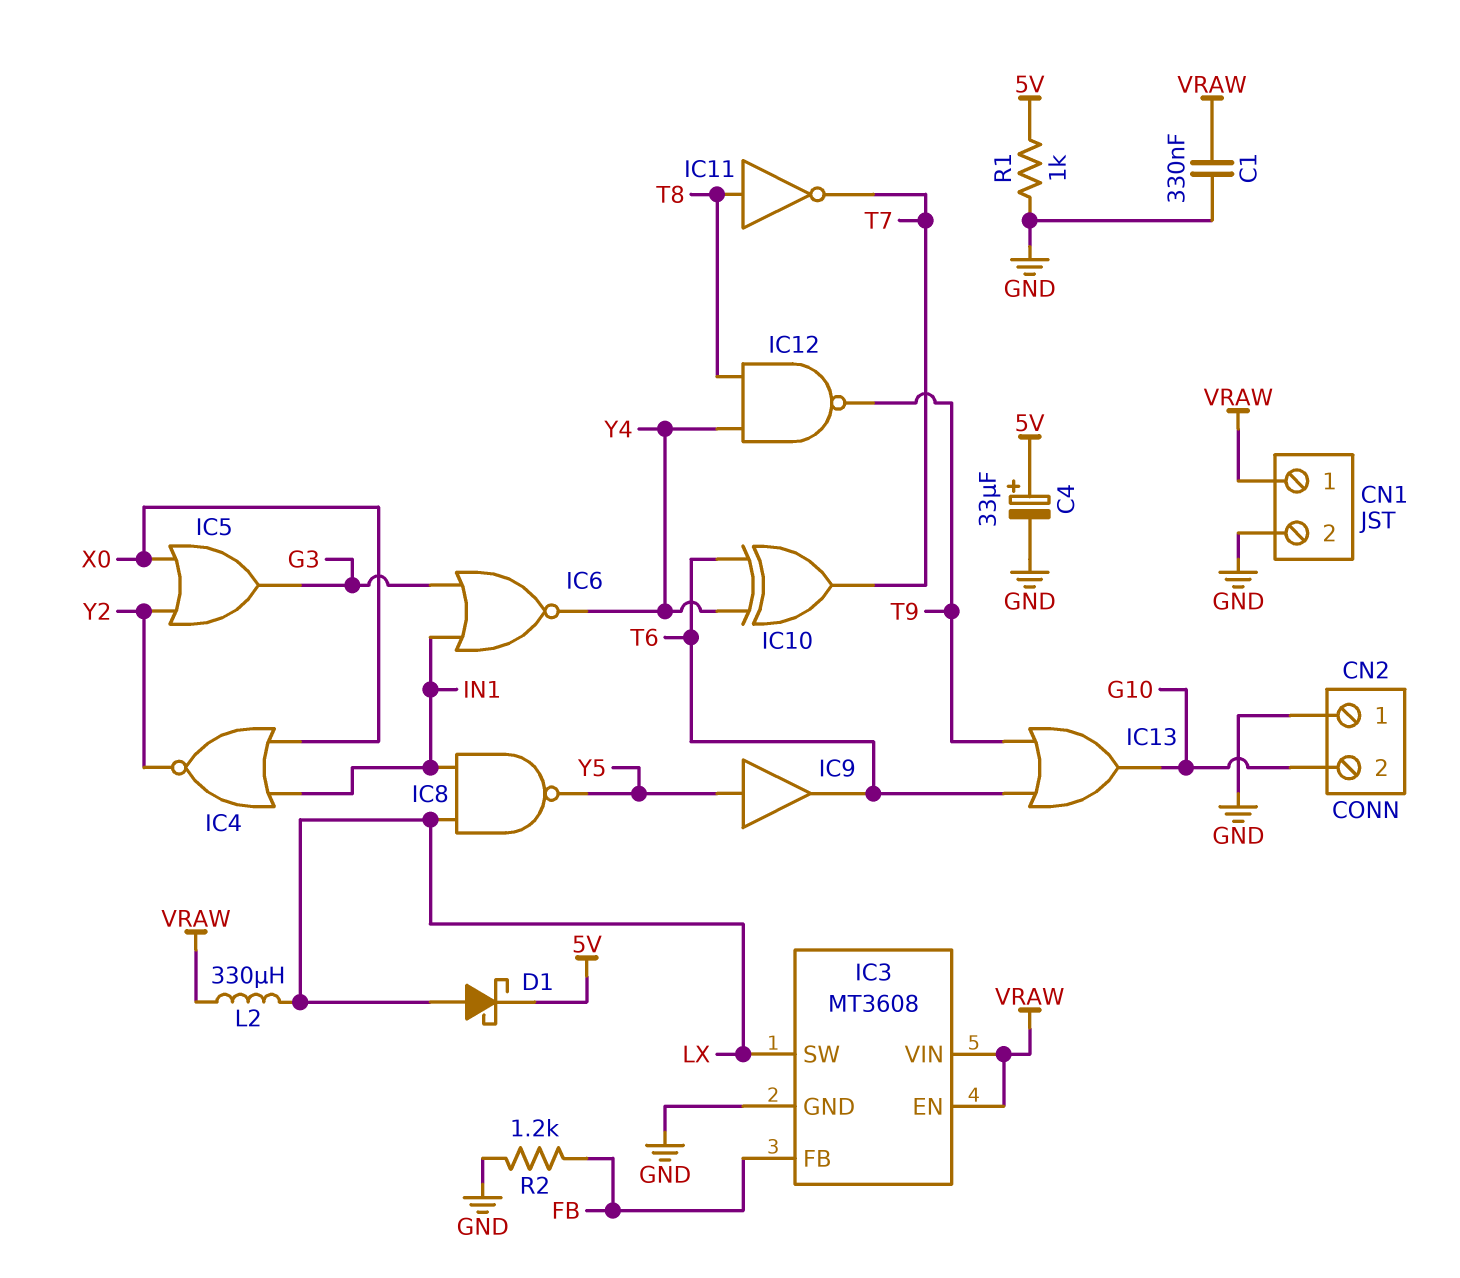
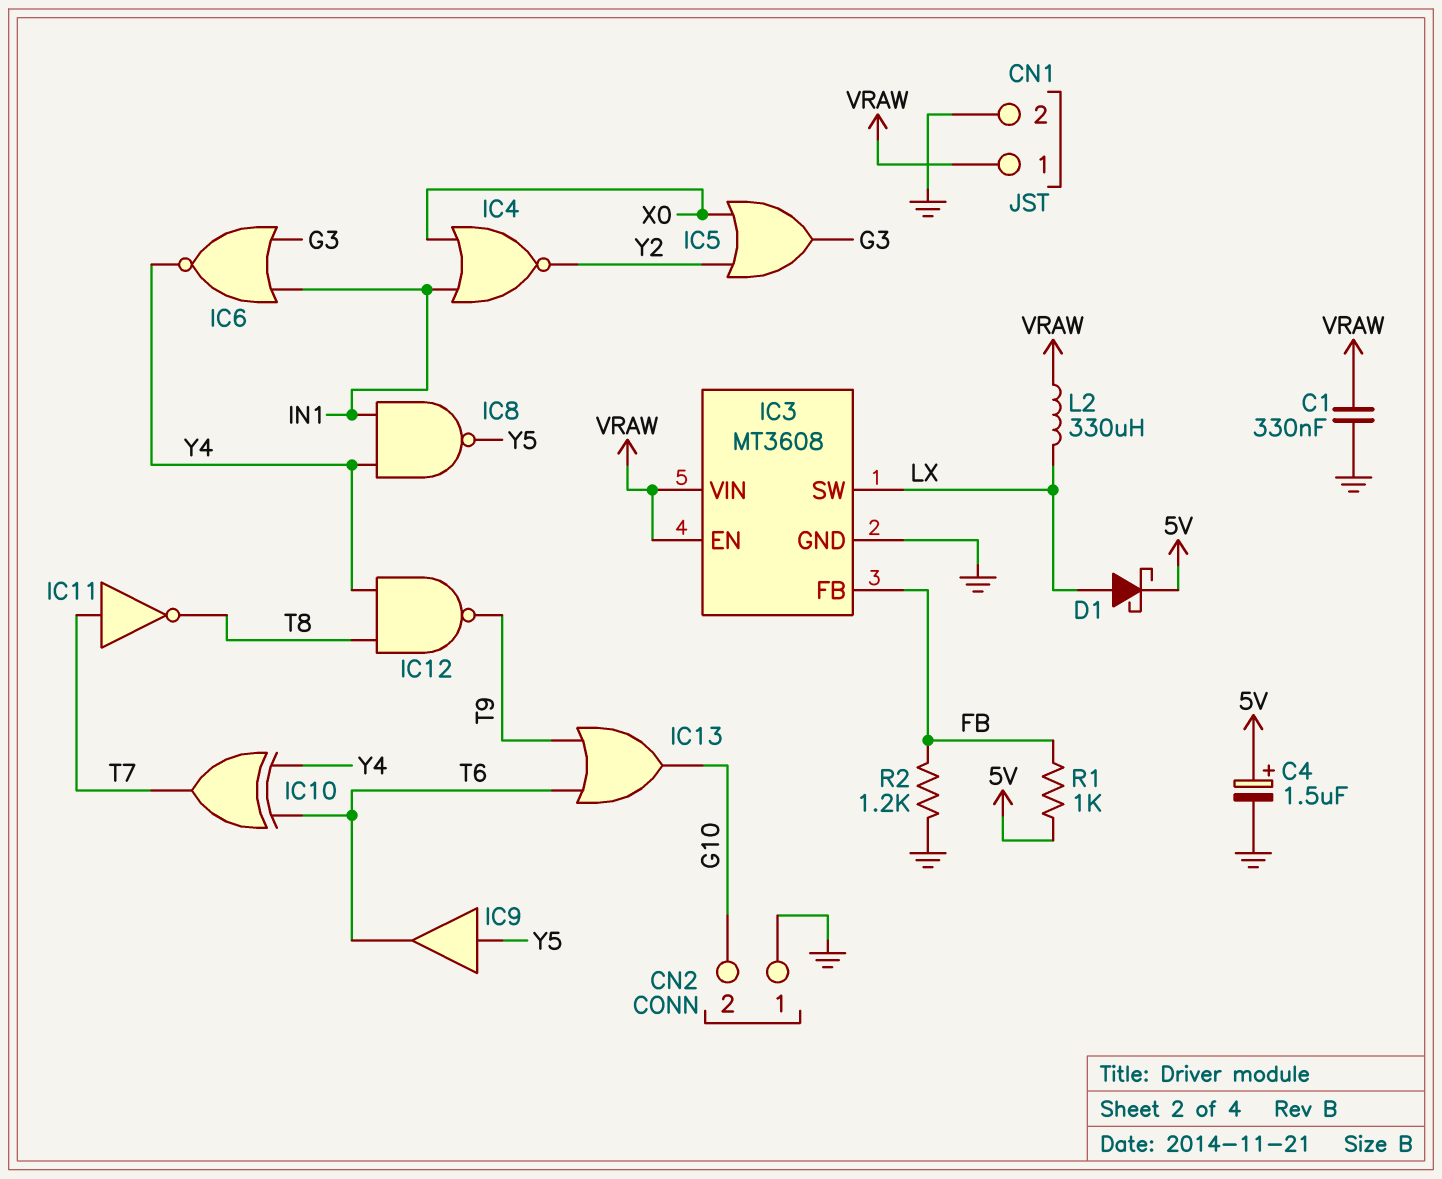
C4: 33uF (plus 5V, minus GND) -> 1.5uF (plus 5V, minus GND)
IC8: NAND (in IN1, in LX, out Y5) -> NAND (in IN1, in Y4, out Y5)
IC11: NOT (in T8, out T7) -> NOT (in T7, out T8)
R1: 1k (5V, GND) -> 1k (5V, FB)

